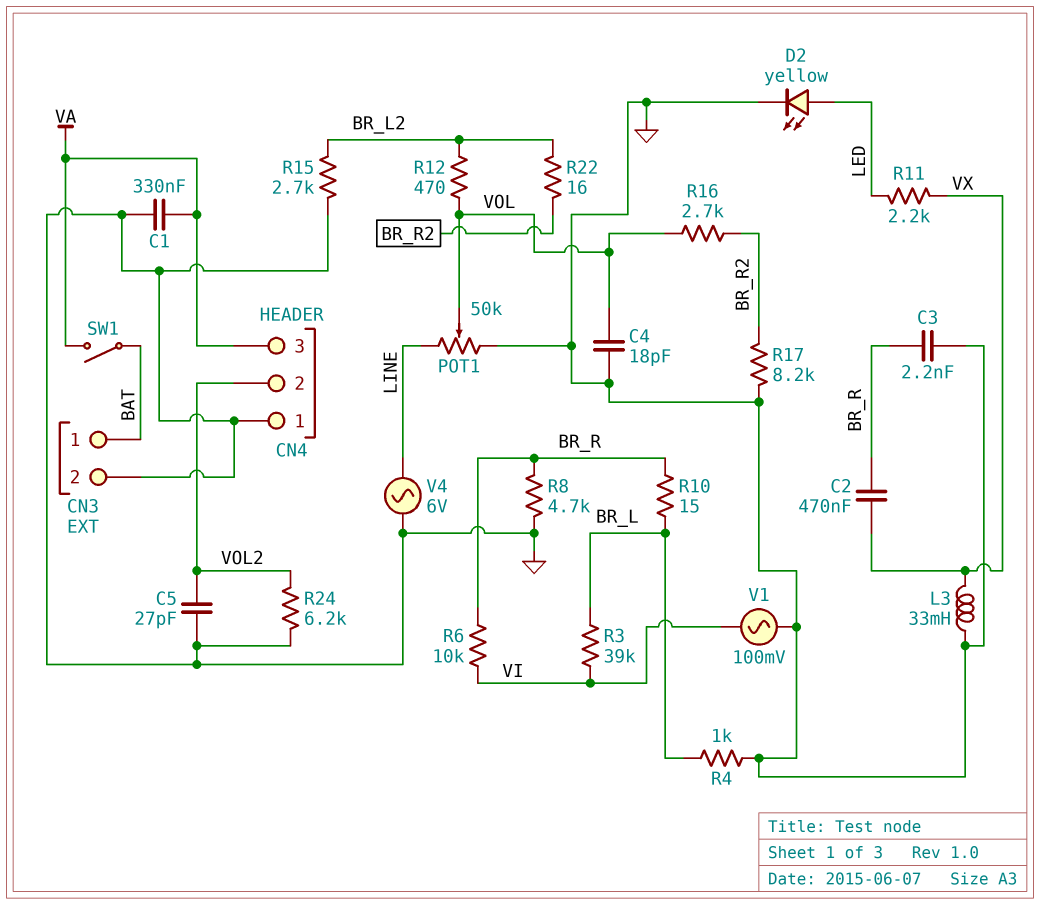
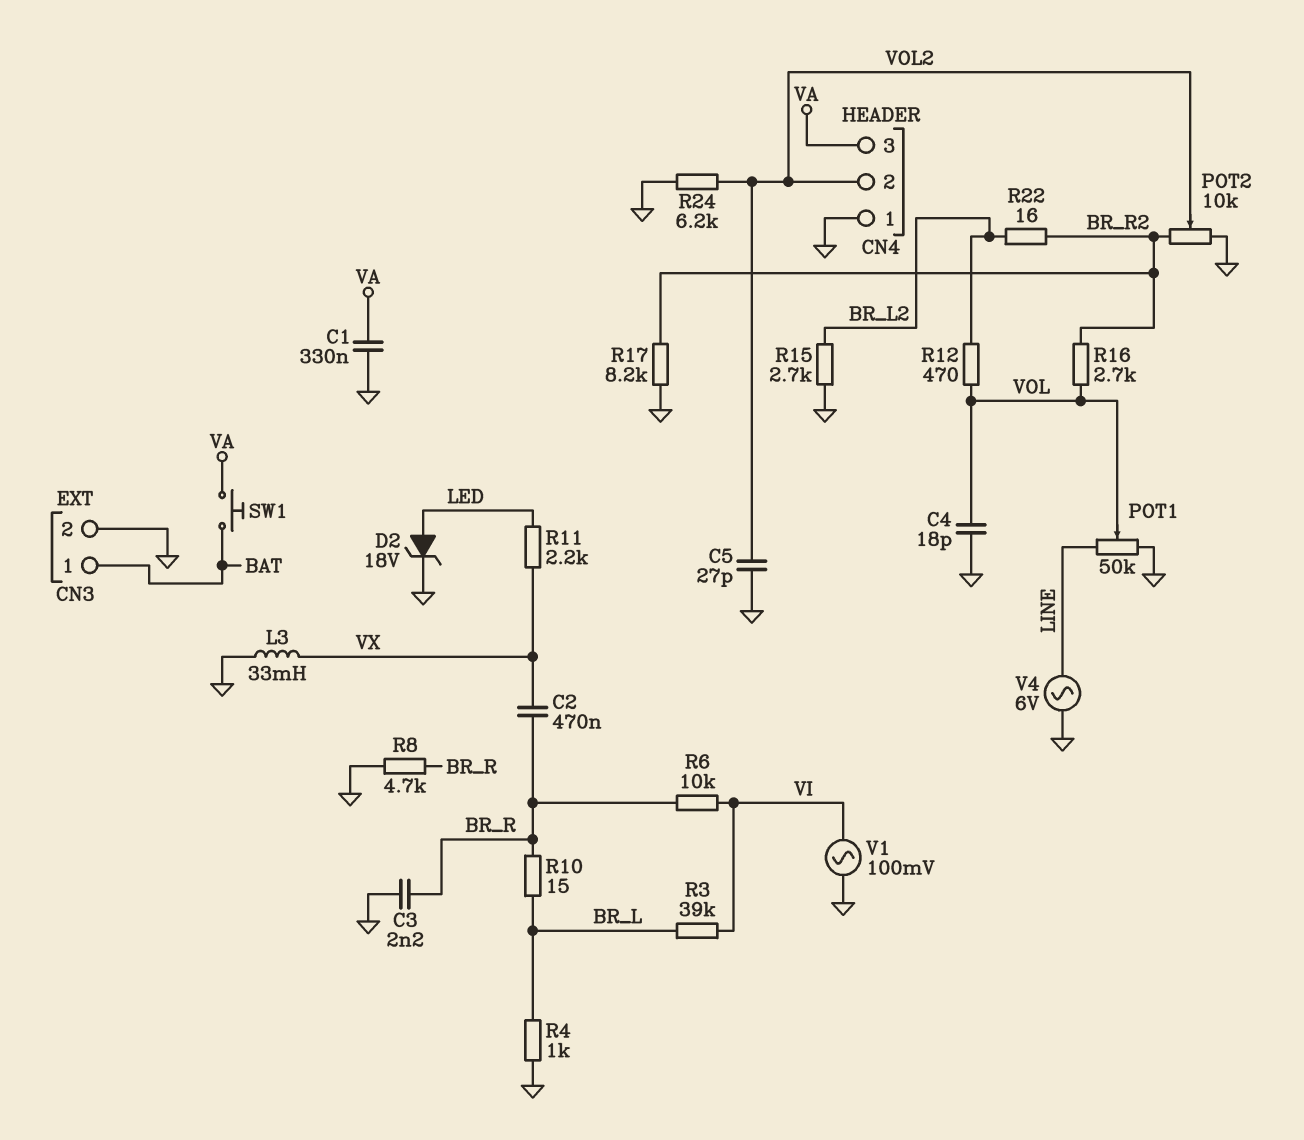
D2: LED yellow (A LED, K GND) -> zener 18V (A LED, K GND)
POT2: none -> 10k (BR_R2, GND, wiper VOL2)
SW1: switch (BAT, VA) -> button (BAT, VA)

